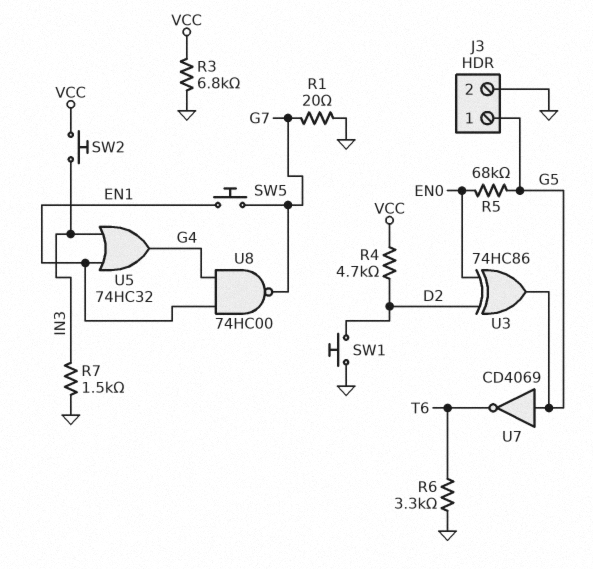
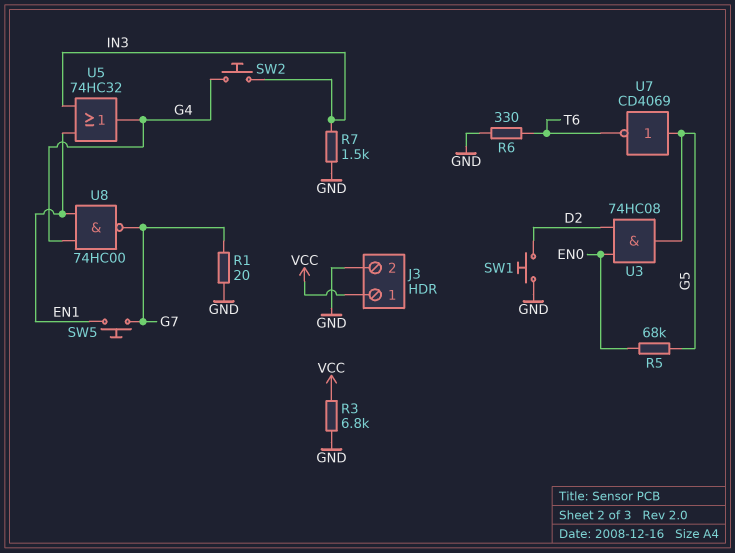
J3 pin 1: G5 -> VCC
R4: 4.7k (D2, VCC) -> none
R6: 3.3k (GND, T6) -> 330 (GND, T6)
SW2: button (IN3, VCC) -> button (G4, IN3)
U3: XOR 74HC86 (in D2, in EN0, out G5) -> AND 74HC08 (in D2, in EN0, out G5)

